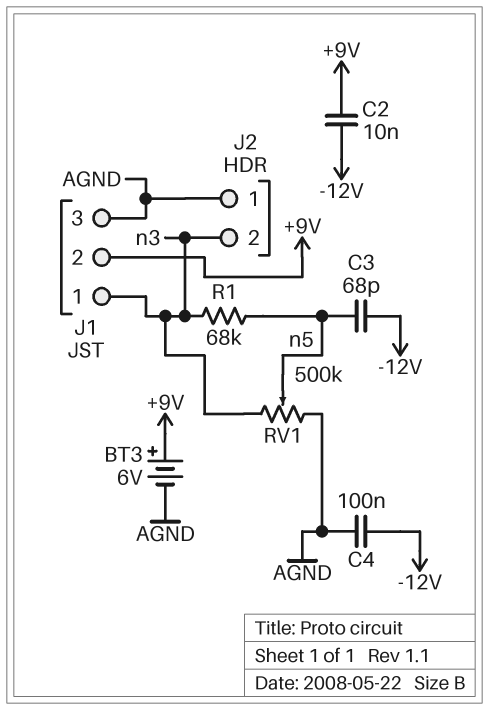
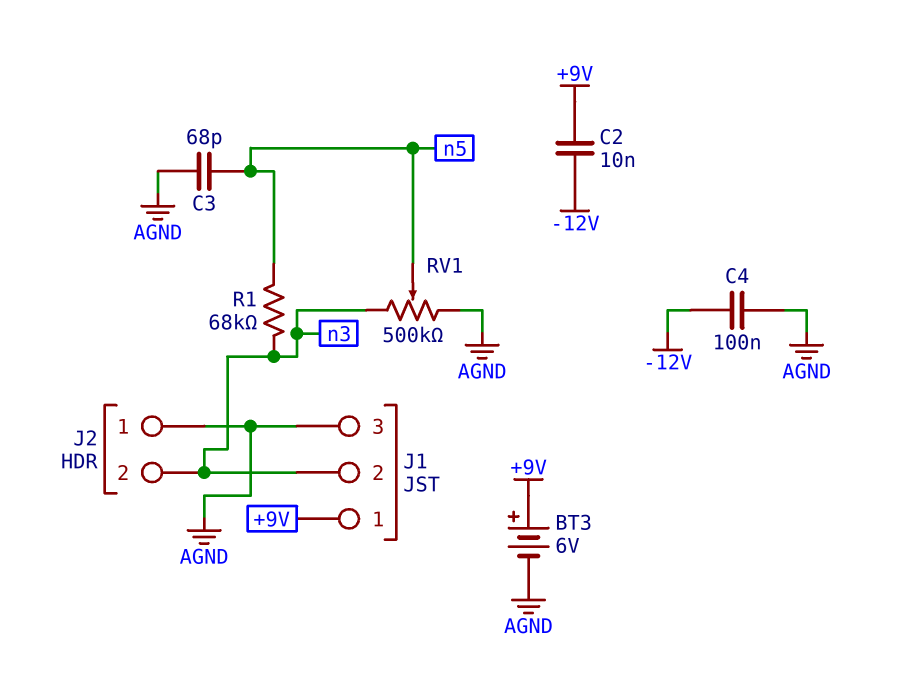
C3: 68pF (-12V, n5) -> 68pF (AGND, n5)
J1 pin 1: n3 -> +9V
J1 pin 2: +9V -> n3

